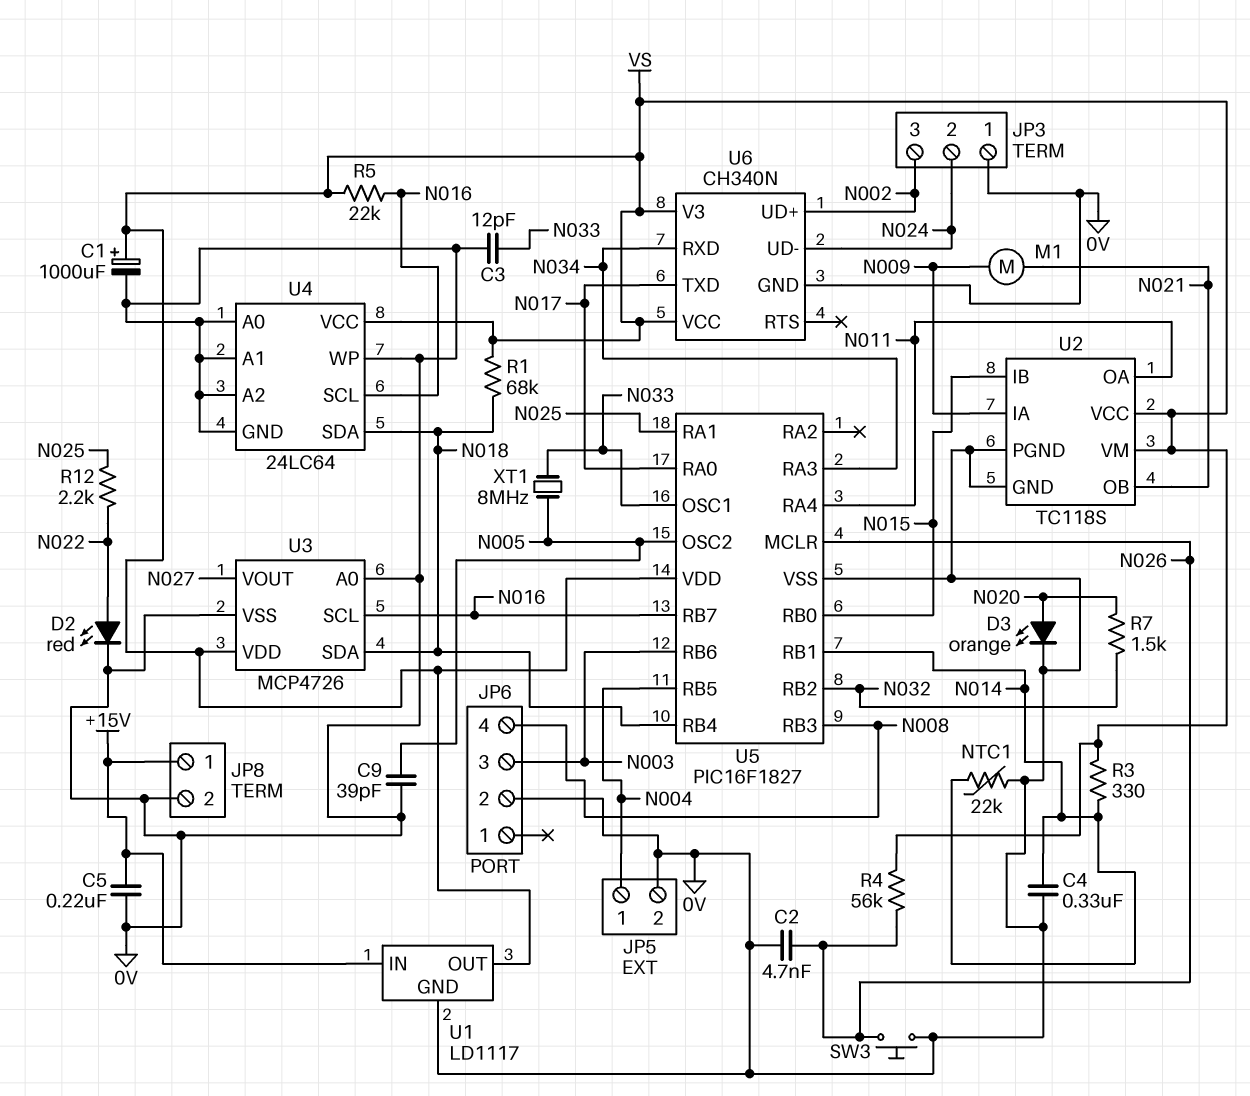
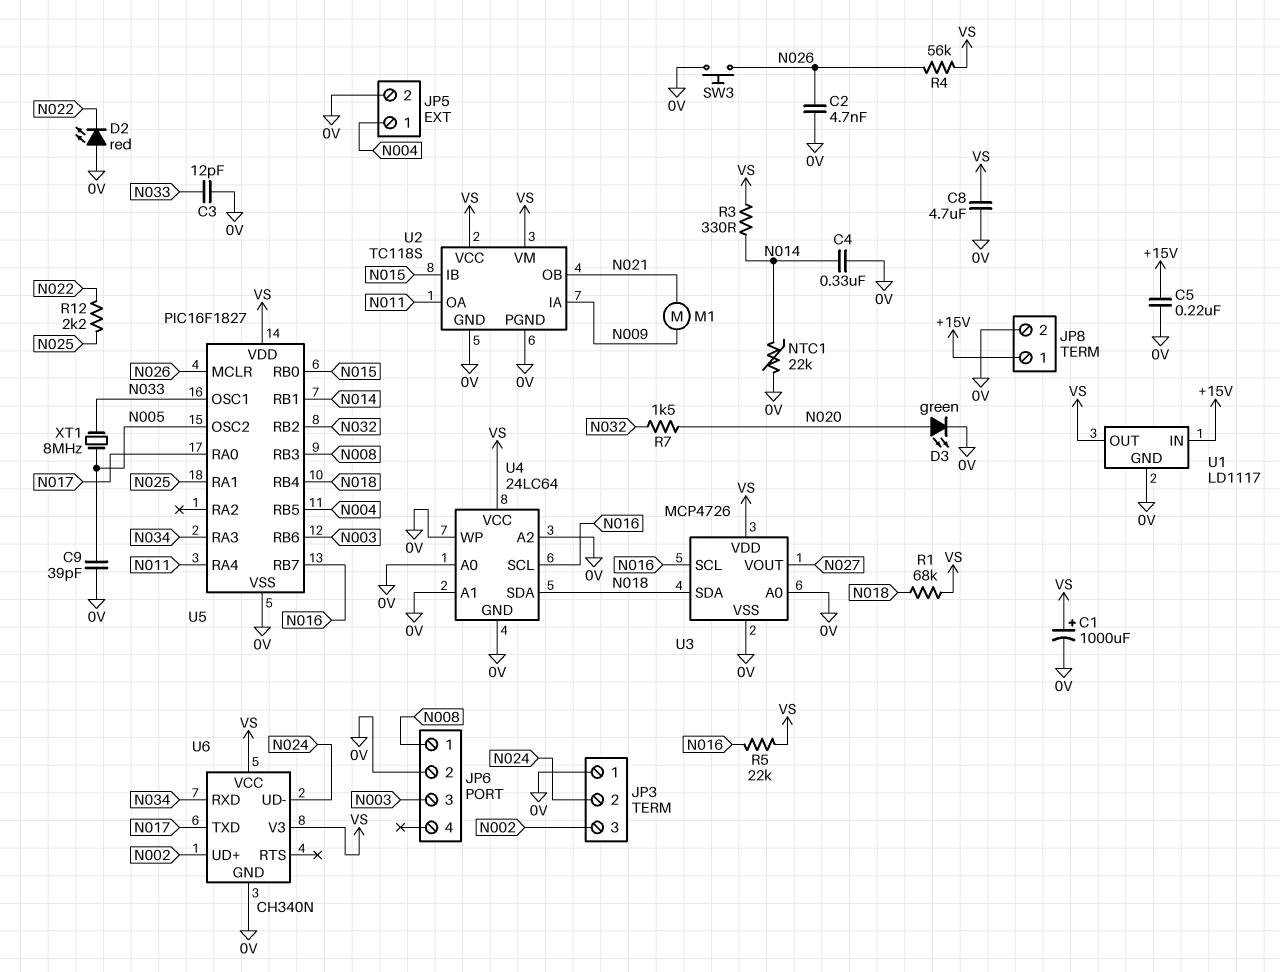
C8: none -> 4.7uF (0V, VS)
D2: LED red (A N022, K 0V) -> LED red (A 0V, K N022)
D3: LED orange (A N020, K 0V) -> LED green (A N020, K 0V)
JP6 pin 1: none -> N008
JP6 pin 4: N008 -> none

